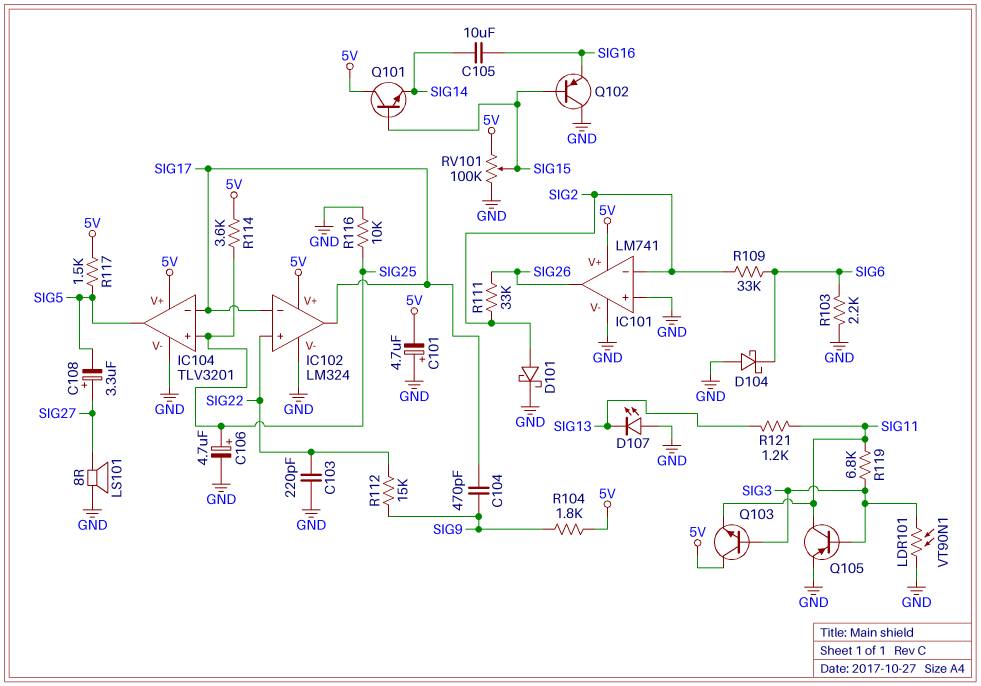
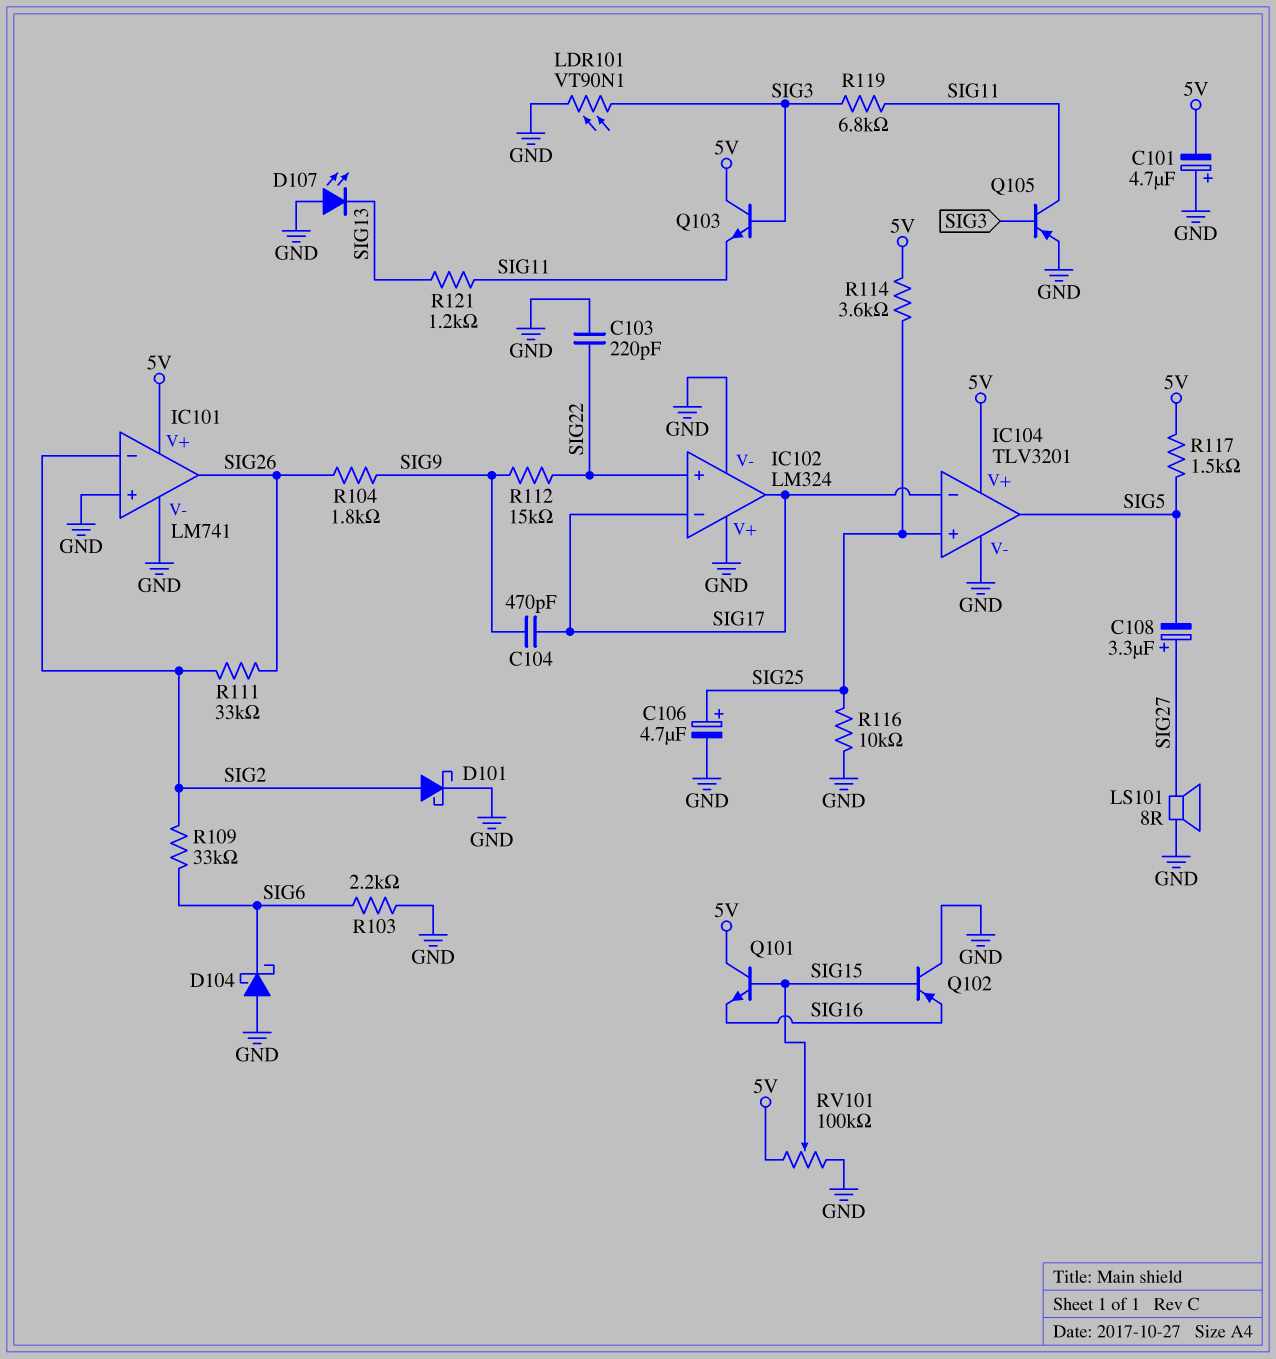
C105: 10uF (SIG14, SIG16) -> none
IC102 pin V+: 5V -> GND
Q101: NPN (B SIG15, C 5V, E SIG14) -> NPN (B SIG15, C 5V, E SIG16)
R104: 1.8k (5V, SIG9) -> 1.8k (SIG9, SIG26)

